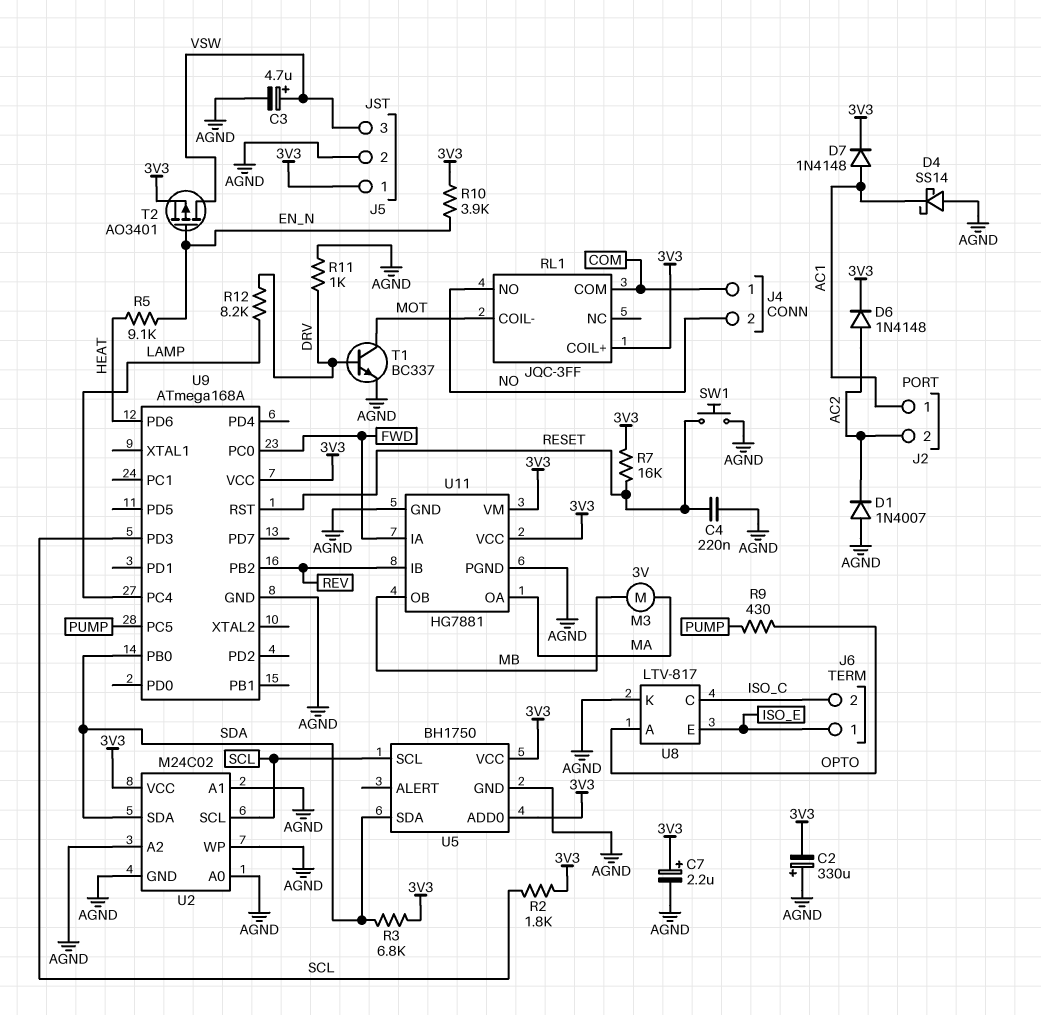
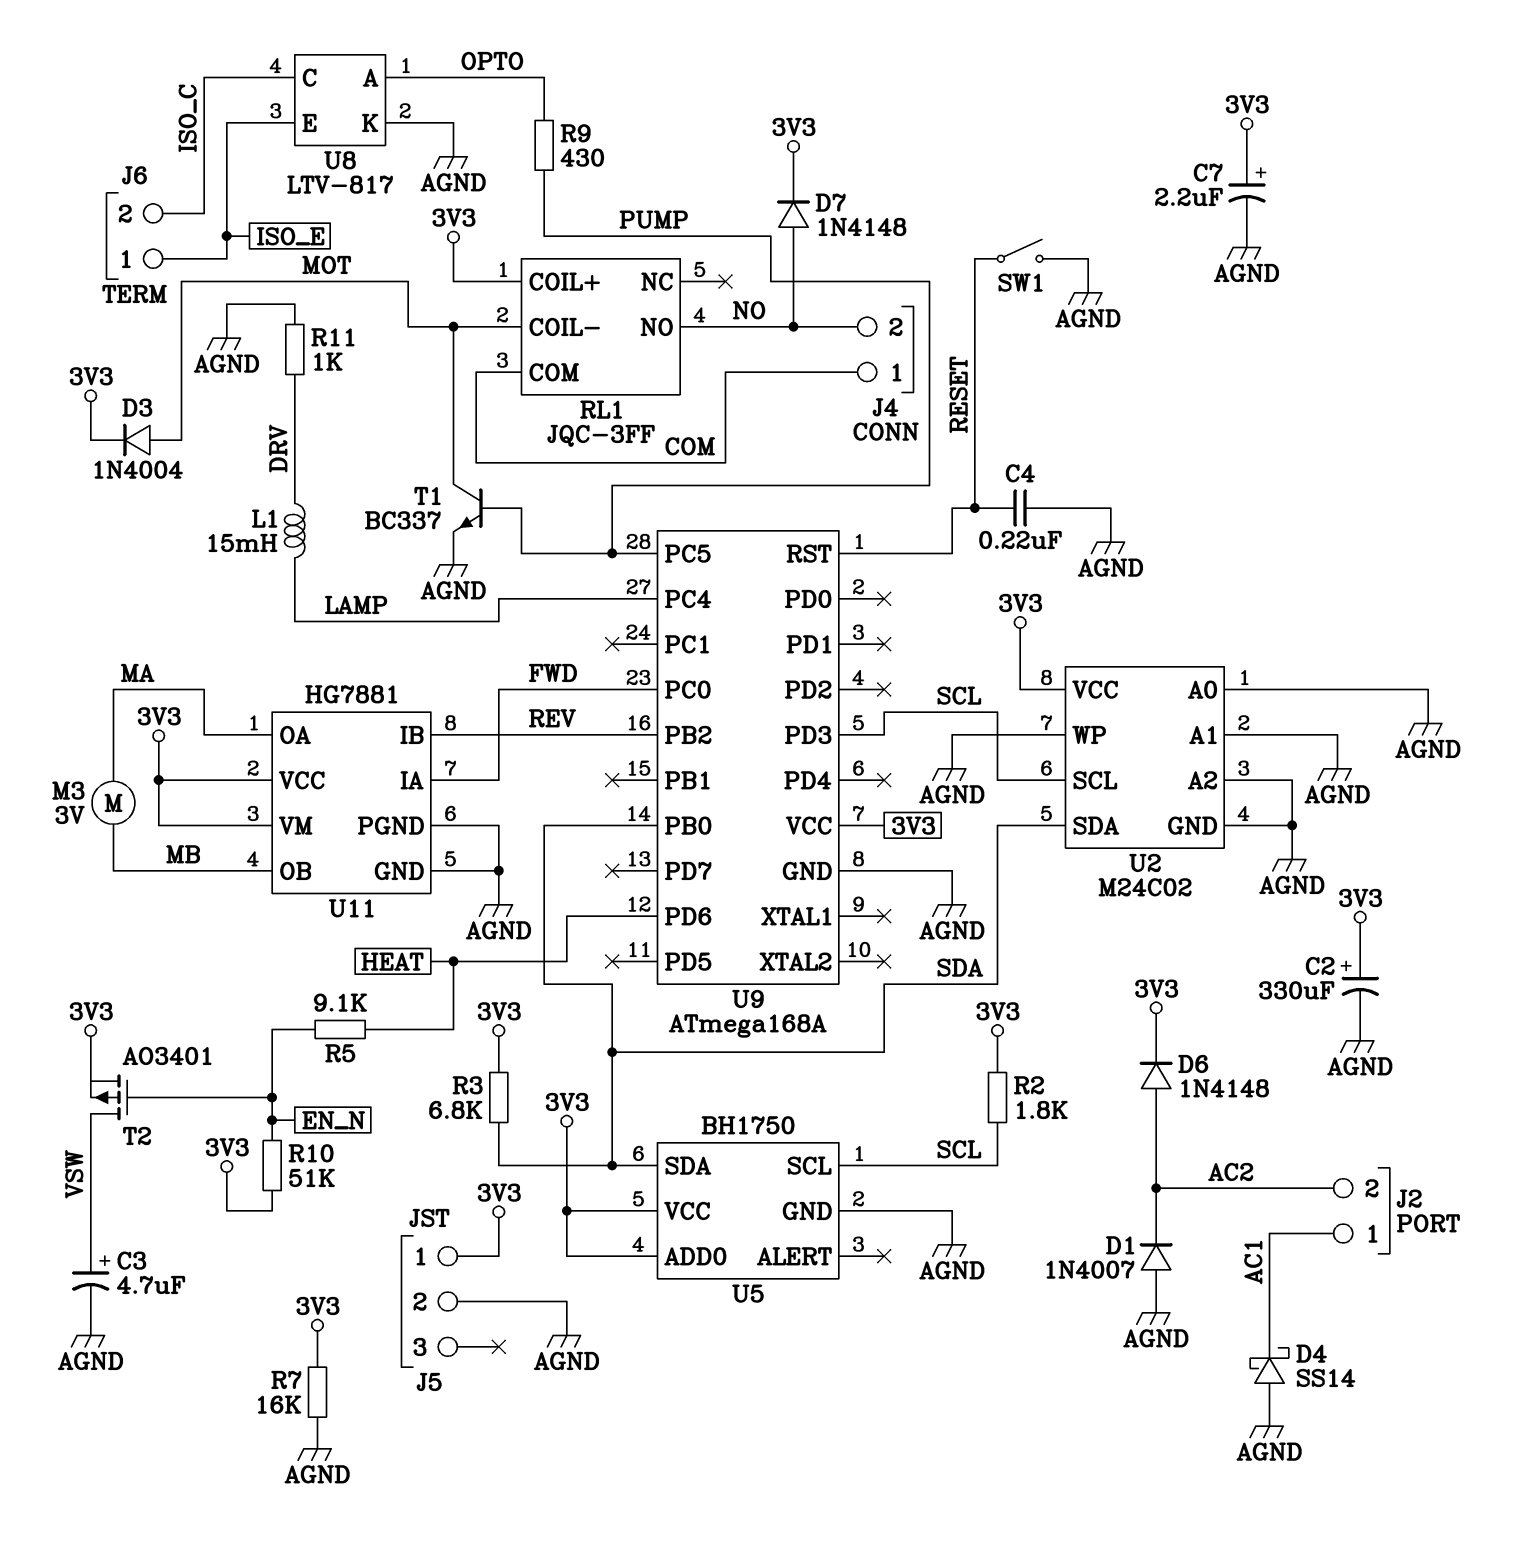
C2: 330uF (plus AGND, minus 3V3) -> 330uF (plus 3V3, minus AGND)
D3: none -> diode 1N4004 (A MOT, K 3V3)
D7: diode 1N4148 (A AC1, K 3V3) -> diode 1N4148 (A NO, K 3V3)
J5 pin 3: VSW -> none
L1: none -> 15mH (DRV, LAMP)
R7: 16k (3V3, RESET) -> 16k (3V3, AGND)
R10: 3.9k (3V3, EN_N) -> 51k (3V3, EN_N)
R12: 8.2k (DRV, LAMP) -> none
SW1: button (AGND, RESET) -> switch (AGND, RESET)
T1: NPN BC337 (B DRV, C MOT, E AGND) -> NPN BC337 (B PUMP, C MOT, E AGND)

